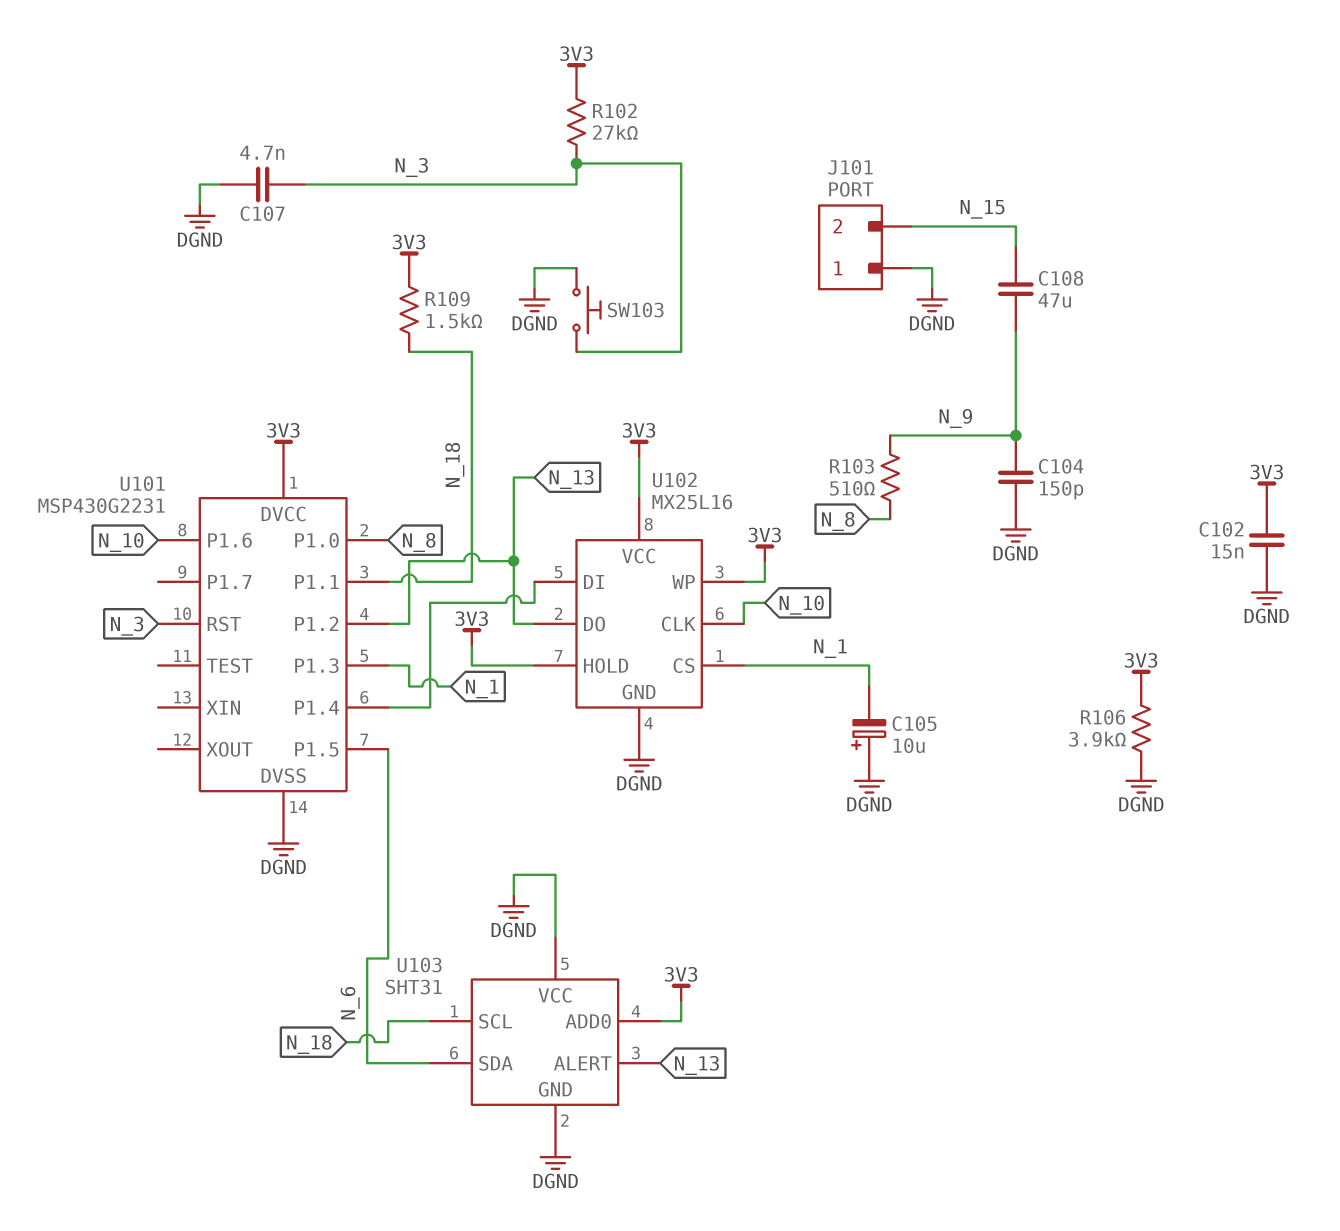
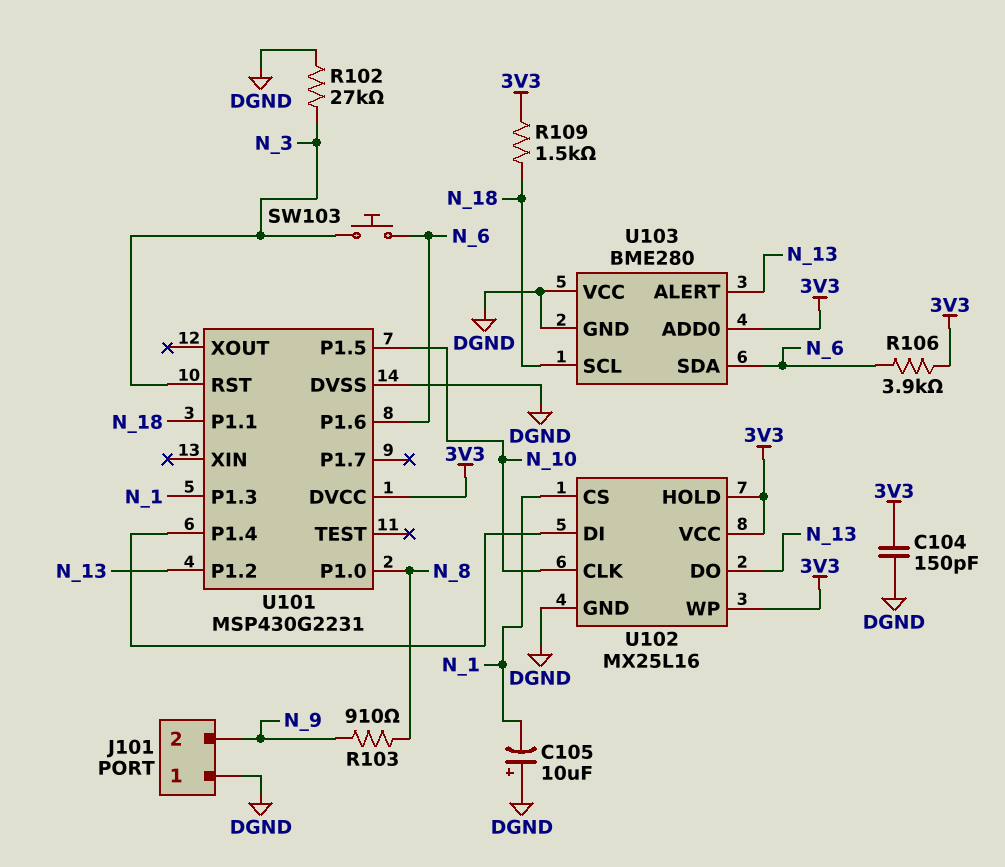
C102: 15nF (3V3, DGND) -> none
C104: 150pF (DGND, N_9) -> 150pF (3V3, DGND)
C107: 4.7nF (DGND, N_3) -> none
C108: 47uF (N_9, N_15) -> none
J101 pin 2: N_15 -> N_9
R102: 27k (3V3, N_3) -> 27k (DGND, N_3)
R103: 510 (N_8, N_9) -> 910 (N_8, N_9)
R106: 3.9k (3V3, DGND) -> 3.9k (3V3, N_6)
SW103: button (DGND, N_3) -> button (N_3, N_6)
U101 pin P1.5: N_6 -> N_10
U101 pin P1.6: N_10 -> N_6
U103: SHT31 -> BME280

